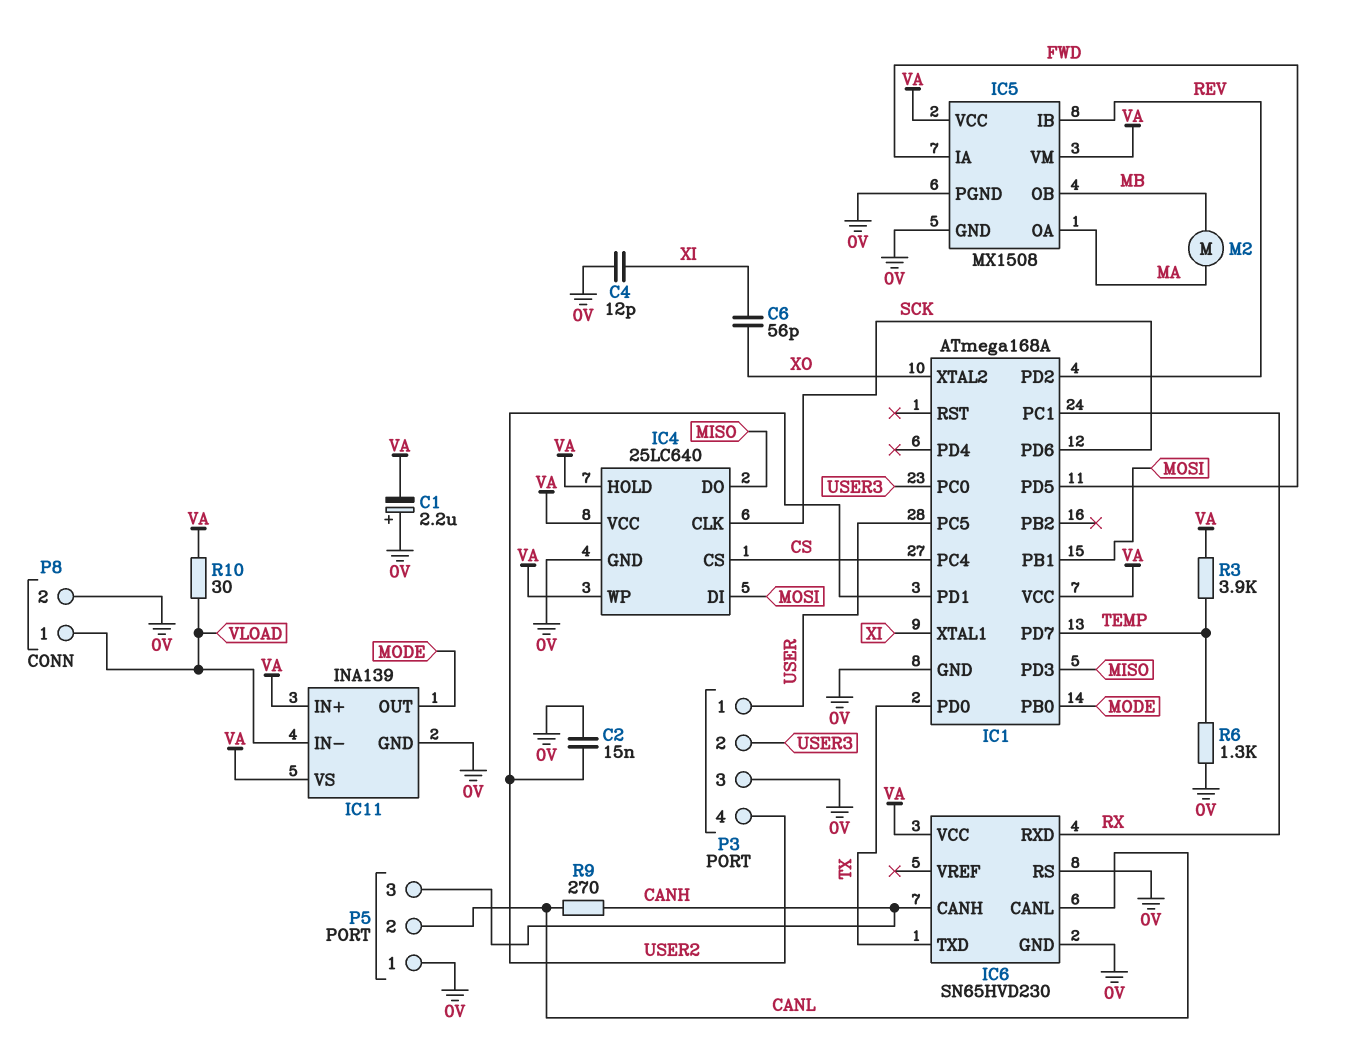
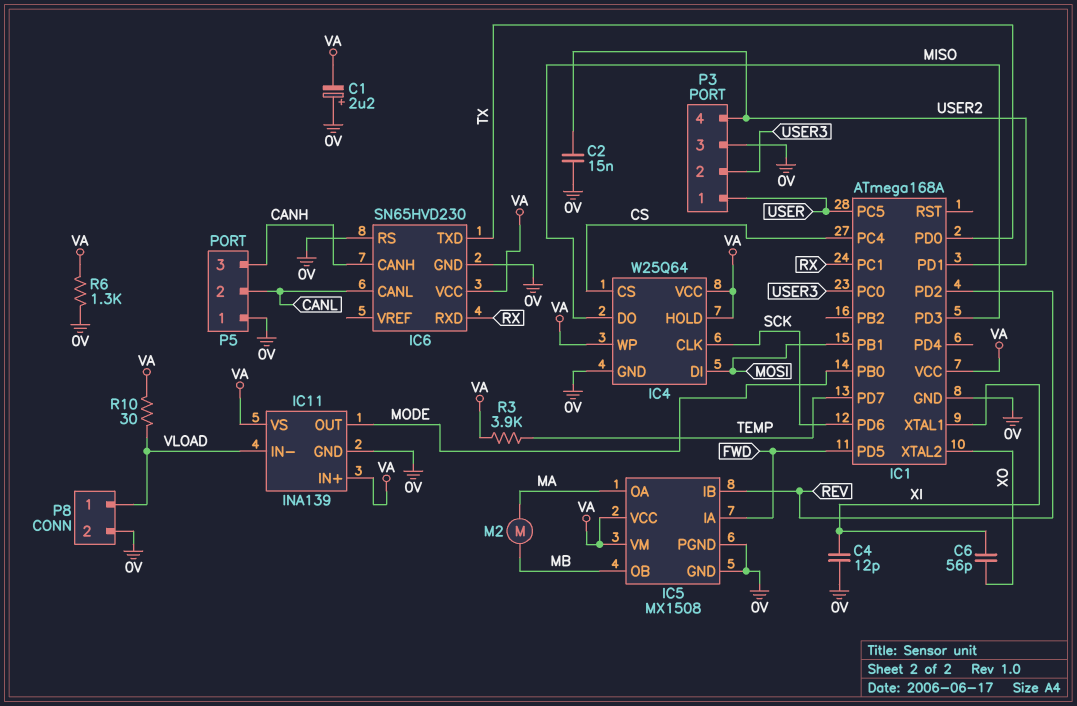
IC4: 25LC640 -> W25Q64
R6: 1.3k (0V, TEMP) -> 1.3k (0V, VA)
R9: 270 (CANH, CANL) -> none

